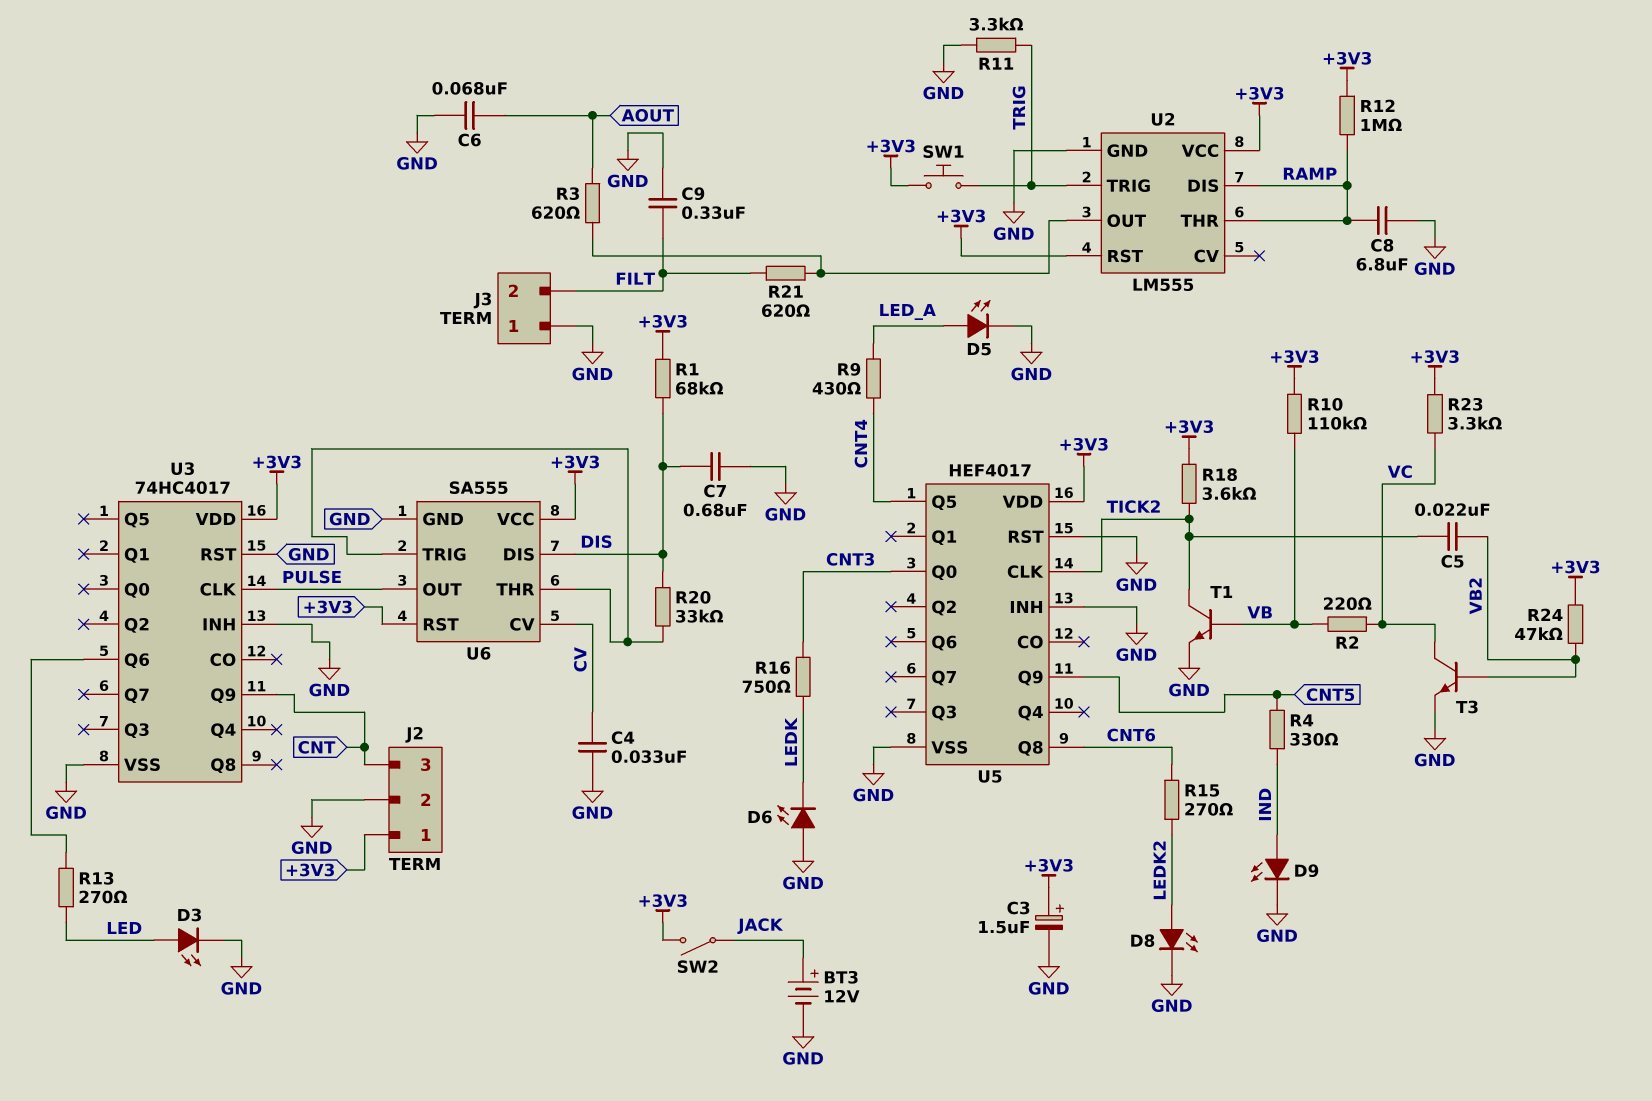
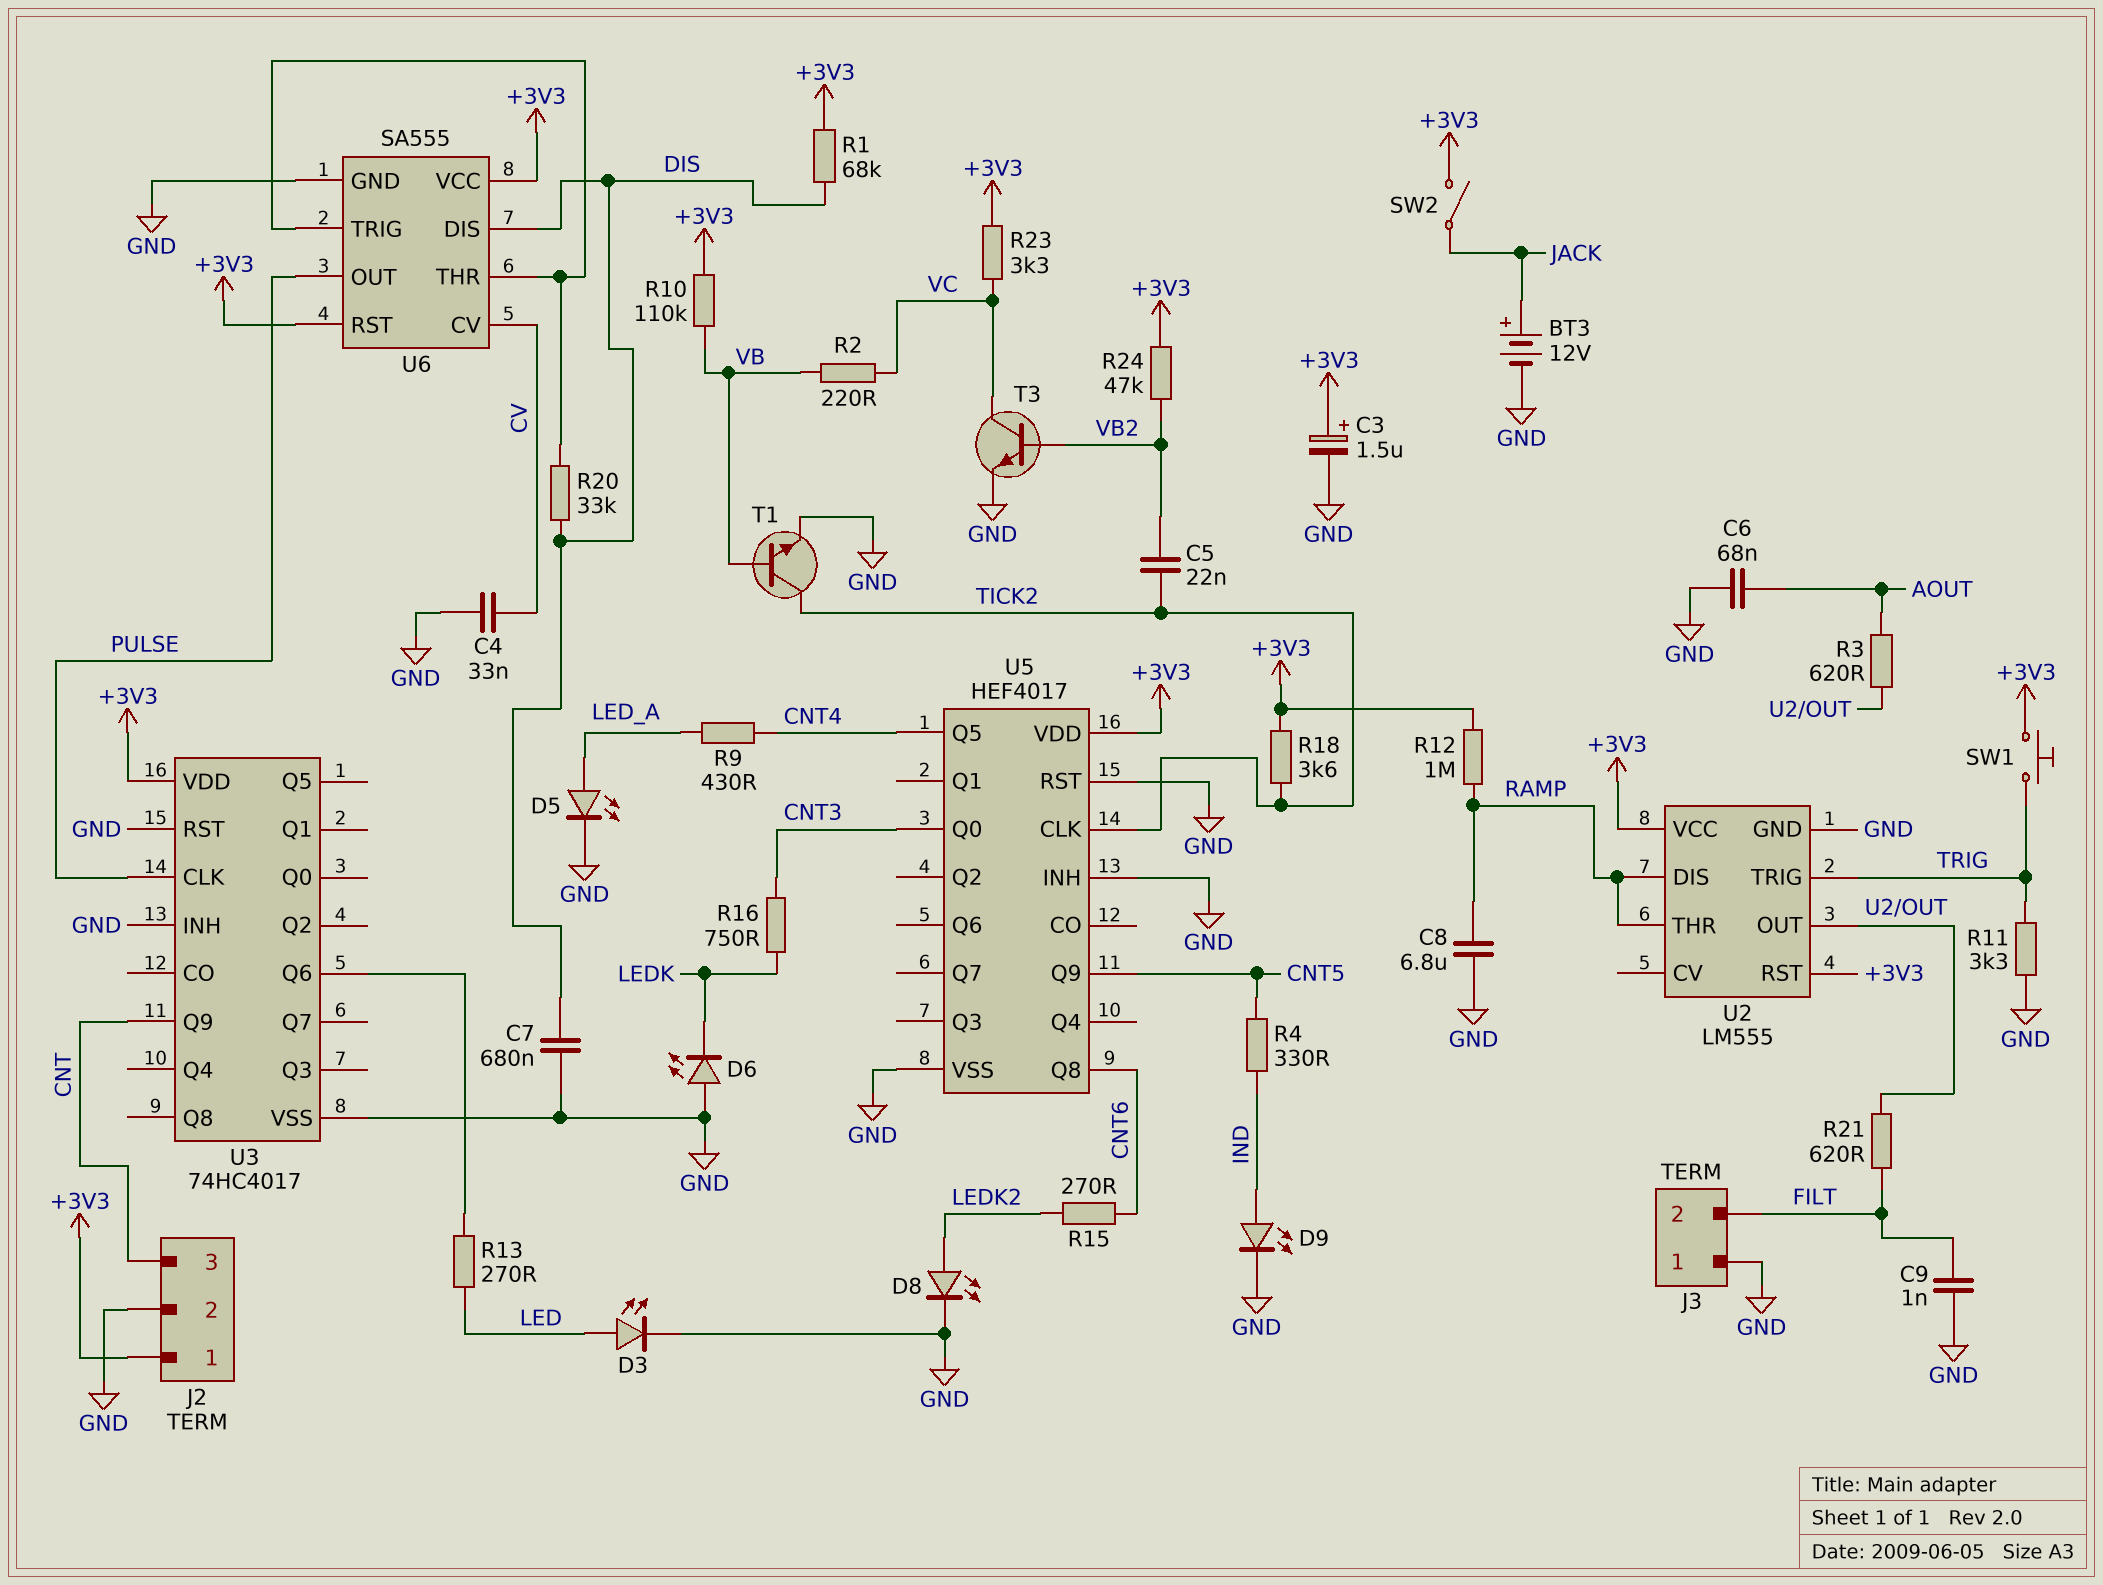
C9: 330nF (FILT, GND) -> 1nF (FILT, GND)

